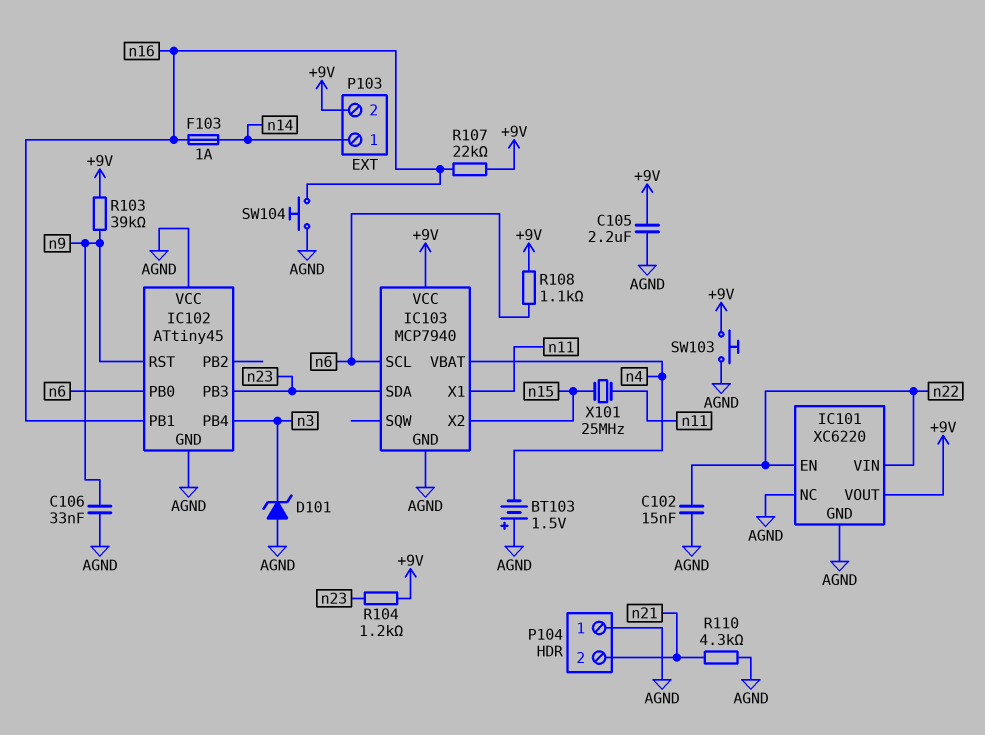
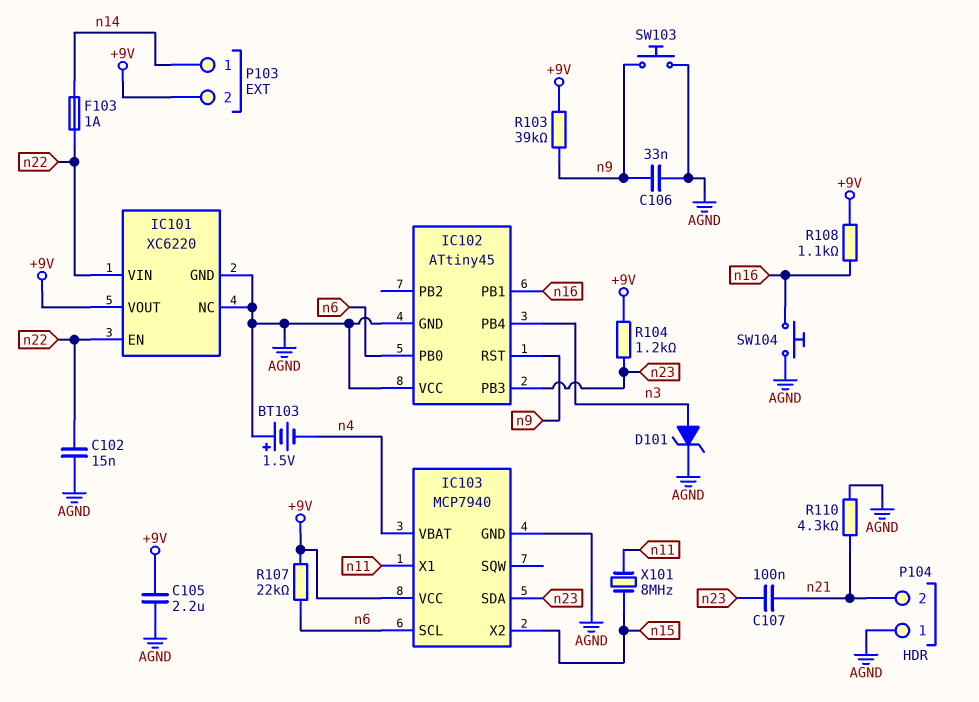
C107: none -> 100nF (n21, n23)
D101: zener (A AGND, K n3) -> zener (A n3, K AGND)
F103: 1A (n14, n16) -> 1A (n14, n22)
R107: 22k (+9V, n16) -> 22k (+9V, n6)
R108: 1.1k (+9V, n6) -> 1.1k (+9V, n16)
SW103: button (+9V, AGND) -> button (AGND, n9)
X101: 25MHz (n11, n15) -> 8MHz (n11, n15)

